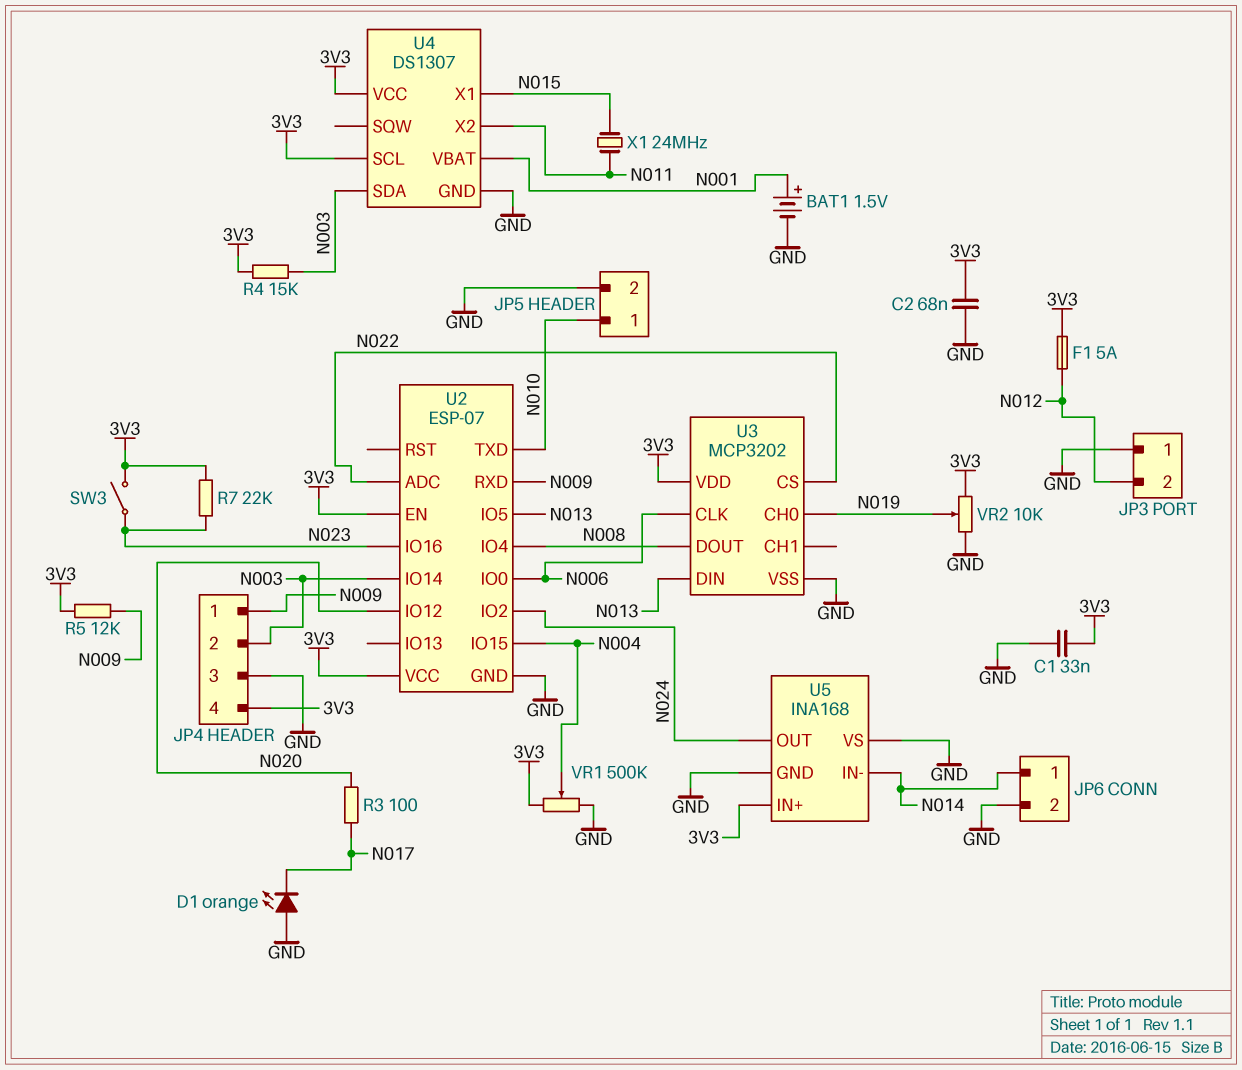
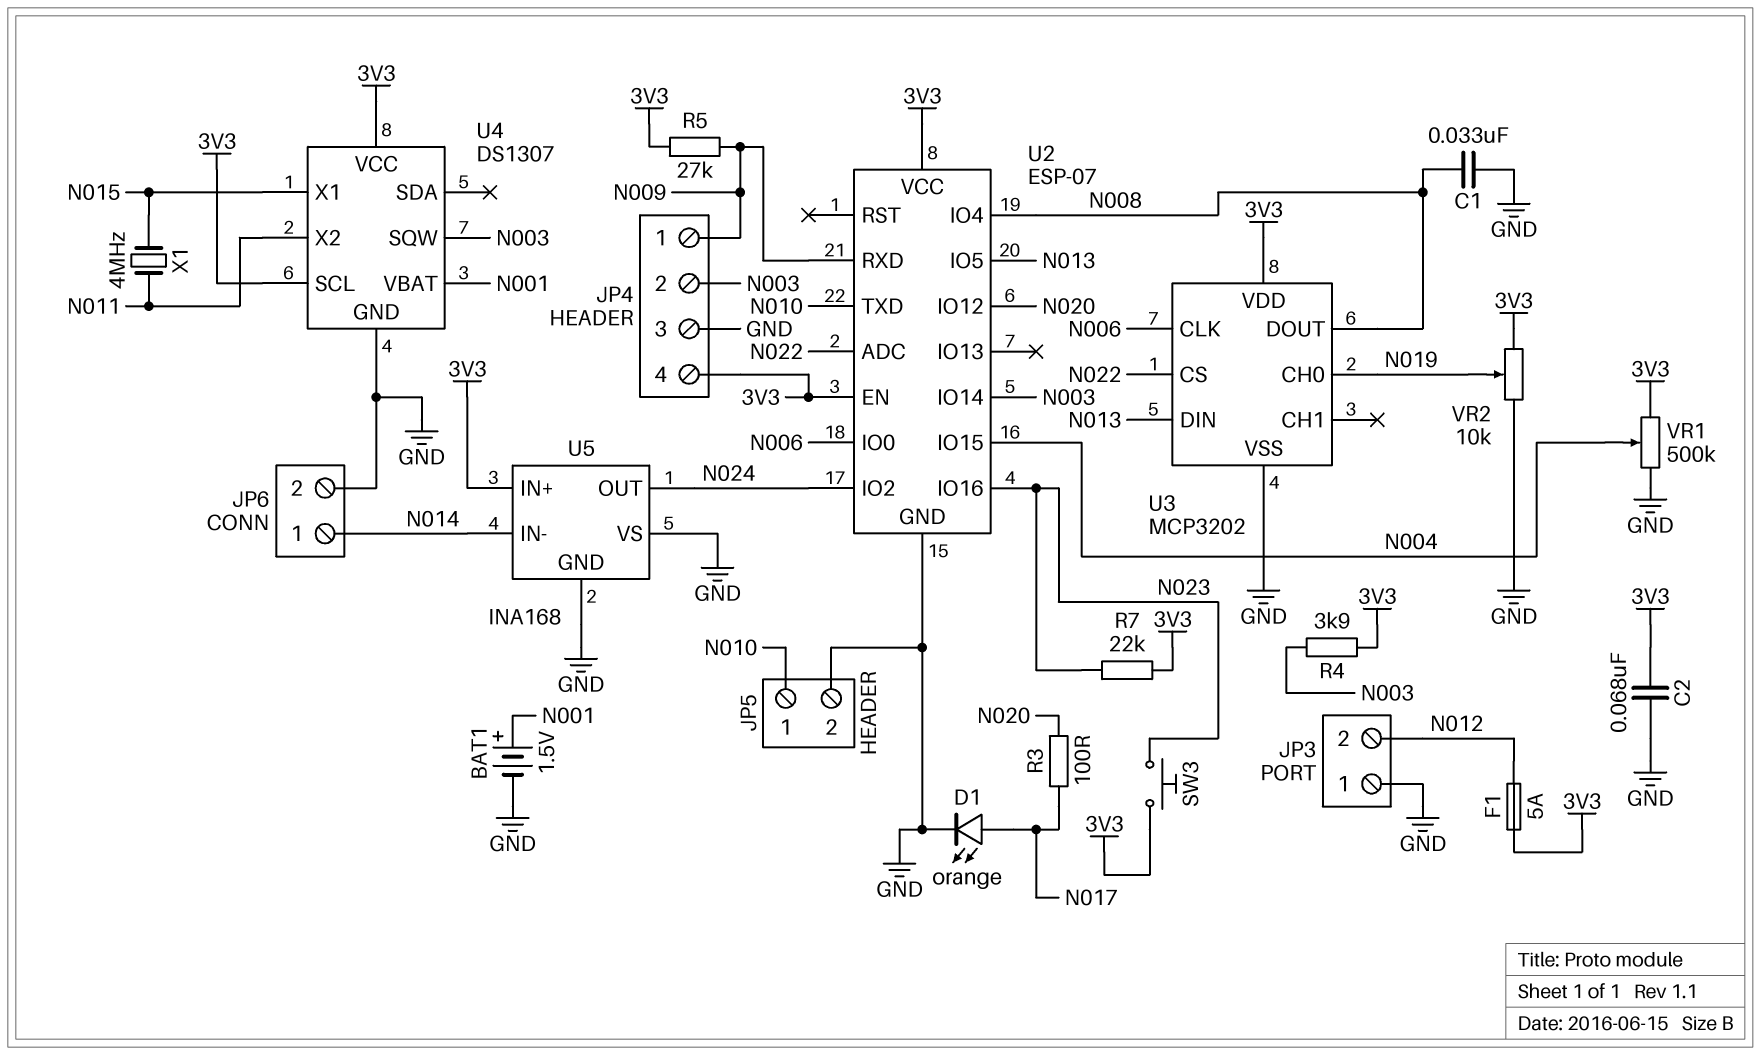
C1: 33nF (3V3, GND) -> 33nF (GND, N008)
D1: LED orange (A GND, K N017) -> LED orange (A N017, K GND)
R4: 15k (3V3, N003) -> 3.9k (3V3, N003)
R5: 12k (3V3, N009) -> 27k (3V3, N009)
SW3: switch (3V3, N023) -> button (3V3, N023)
U4 pin SDA: N003 -> none
U4 pin SQW: none -> N003
X1: 24MHz (N011, N015) -> 4MHz (N011, N015)

